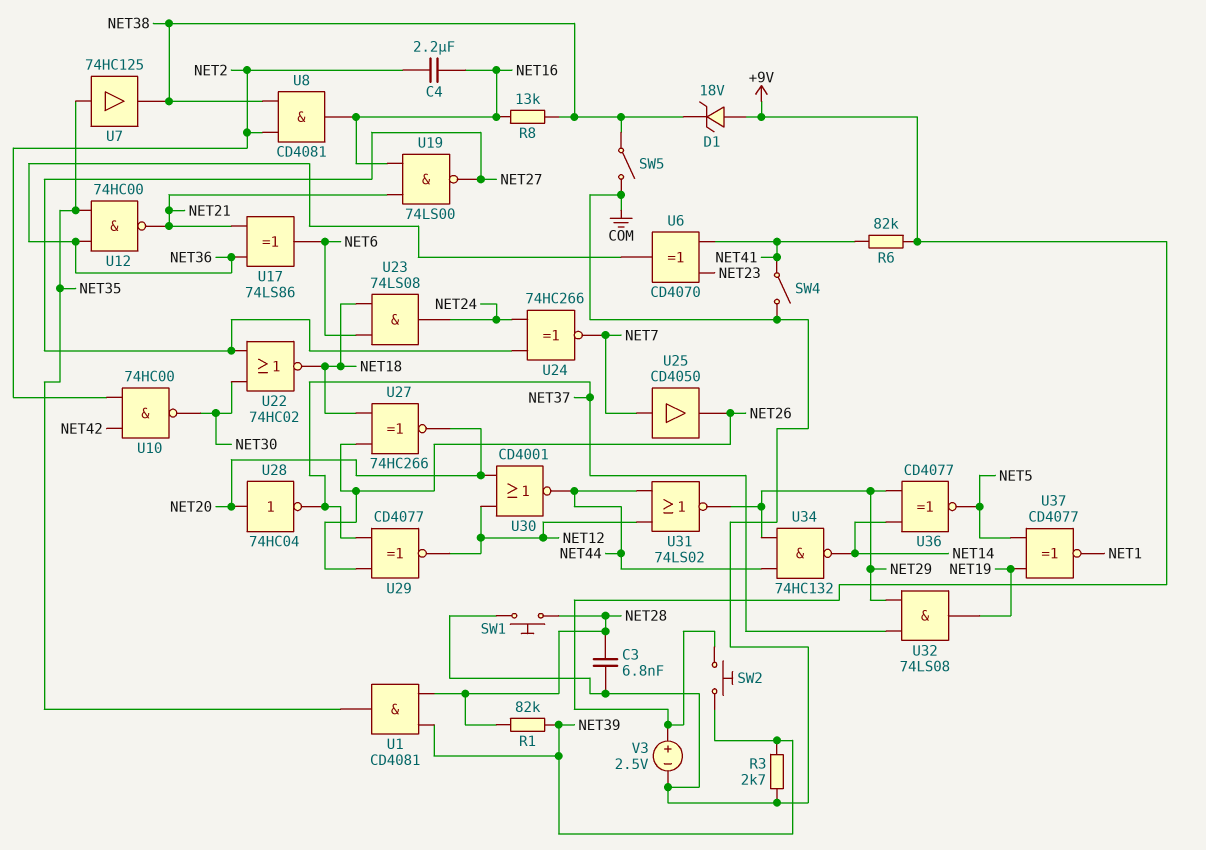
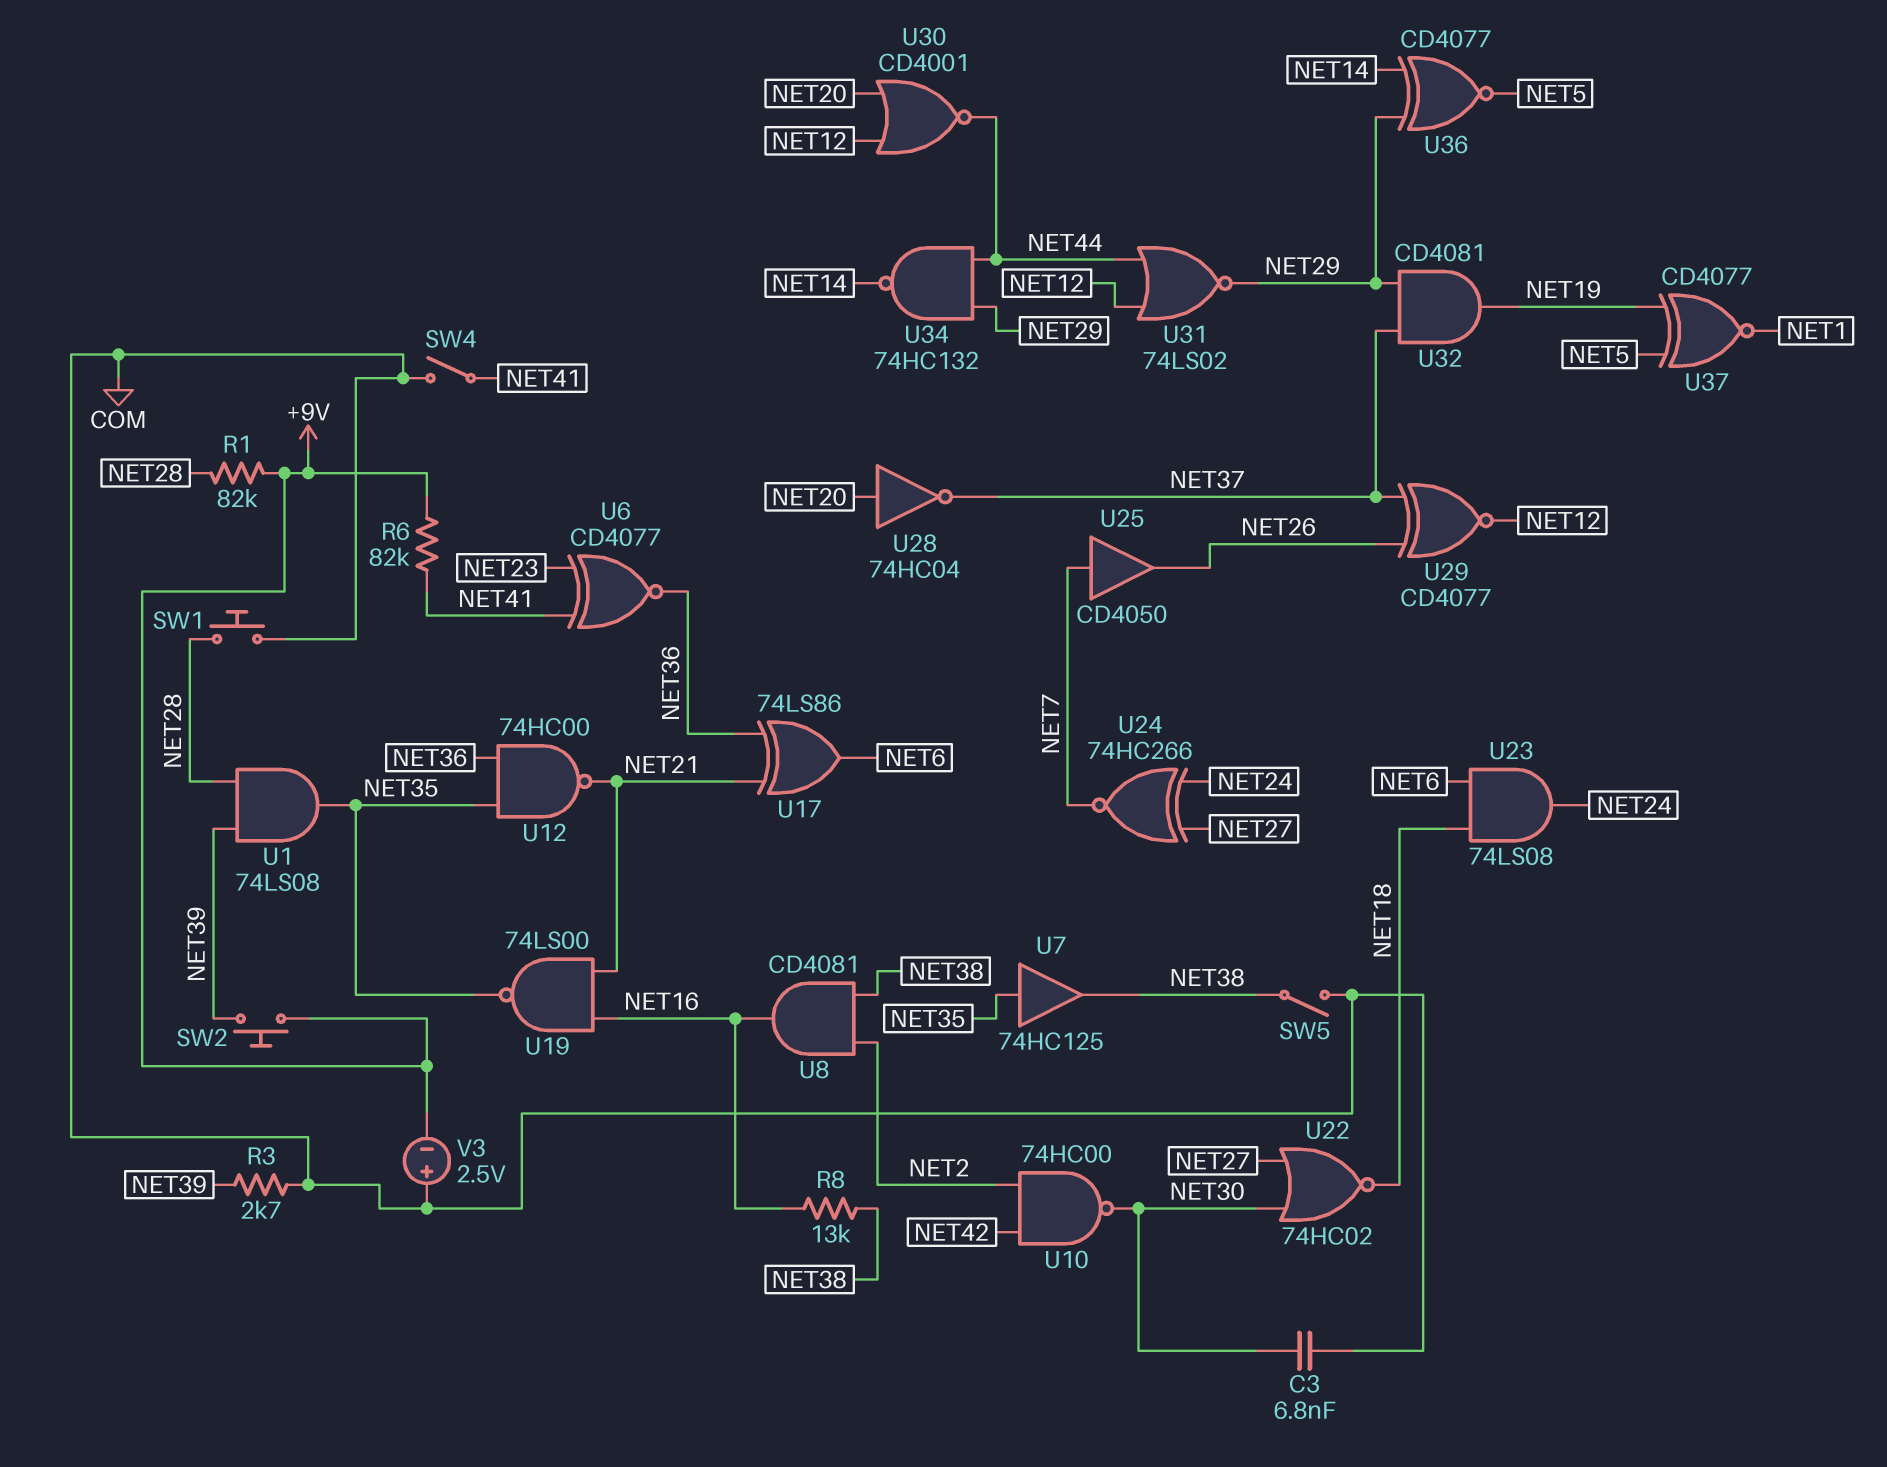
C3: 6.8nF (COM, NET28) -> 6.8nF (COM, NET30)
C4: 2.2uF (NET2, NET16) -> none
D1: zener 18V (A +9V, K NET38) -> none
R1: 82k (NET28, NET39) -> 82k (+9V, NET28)
U1: AND CD4081 (in NET28, in NET39, out NET35) -> AND 74LS08 (in NET28, in NET39, out NET35)
U6: XOR CD4070 (in NET23, in NET41, out NET36) -> XNOR CD4077 (in NET23, in NET41, out NET36)
U19: NAND 74LS00 (in NET16, in NET21, out NET27) -> NAND 74LS00 (in NET16, in NET21, out NET35)
U27: XNOR 74HC266 (in NET18, in NET26, out NET20) -> none
U32: AND 74LS08 (in NET29, in NET37, out NET19) -> AND CD4081 (in NET29, in NET37, out NET19)
V3: 2.5V (plus +9V, minus COM) -> 2.5V (plus COM, minus +9V)

